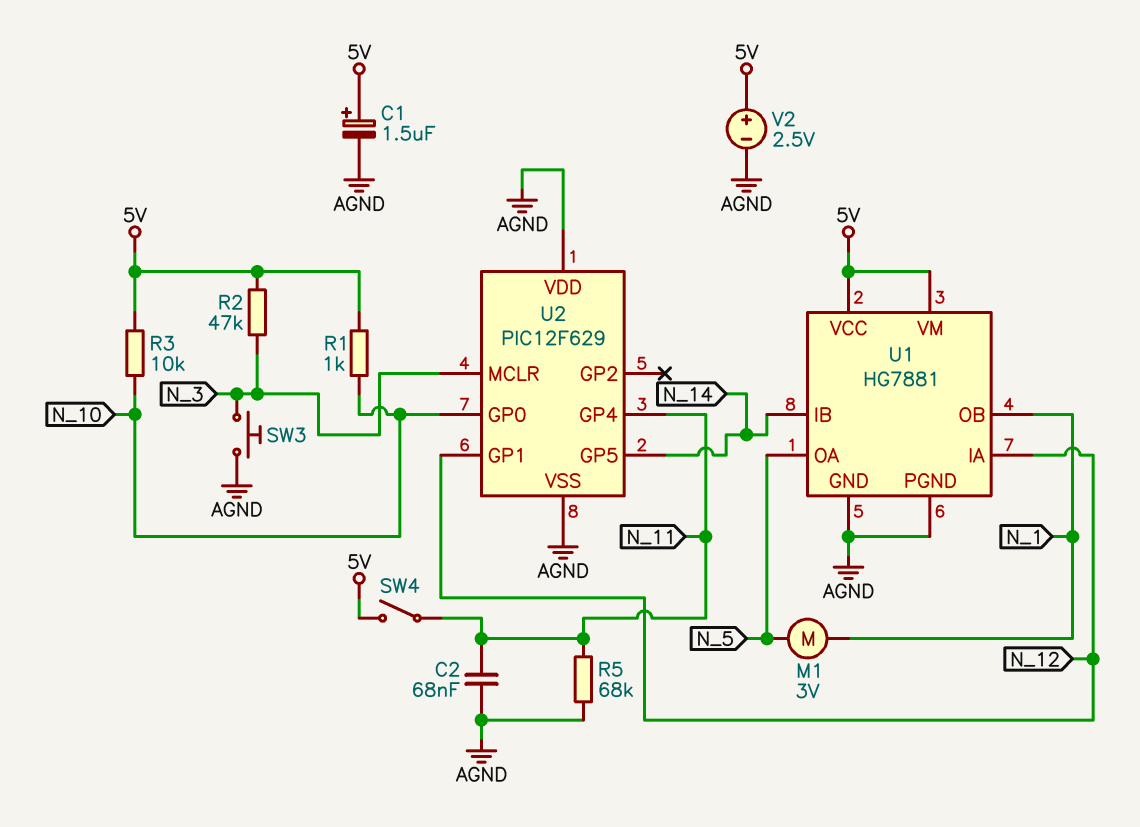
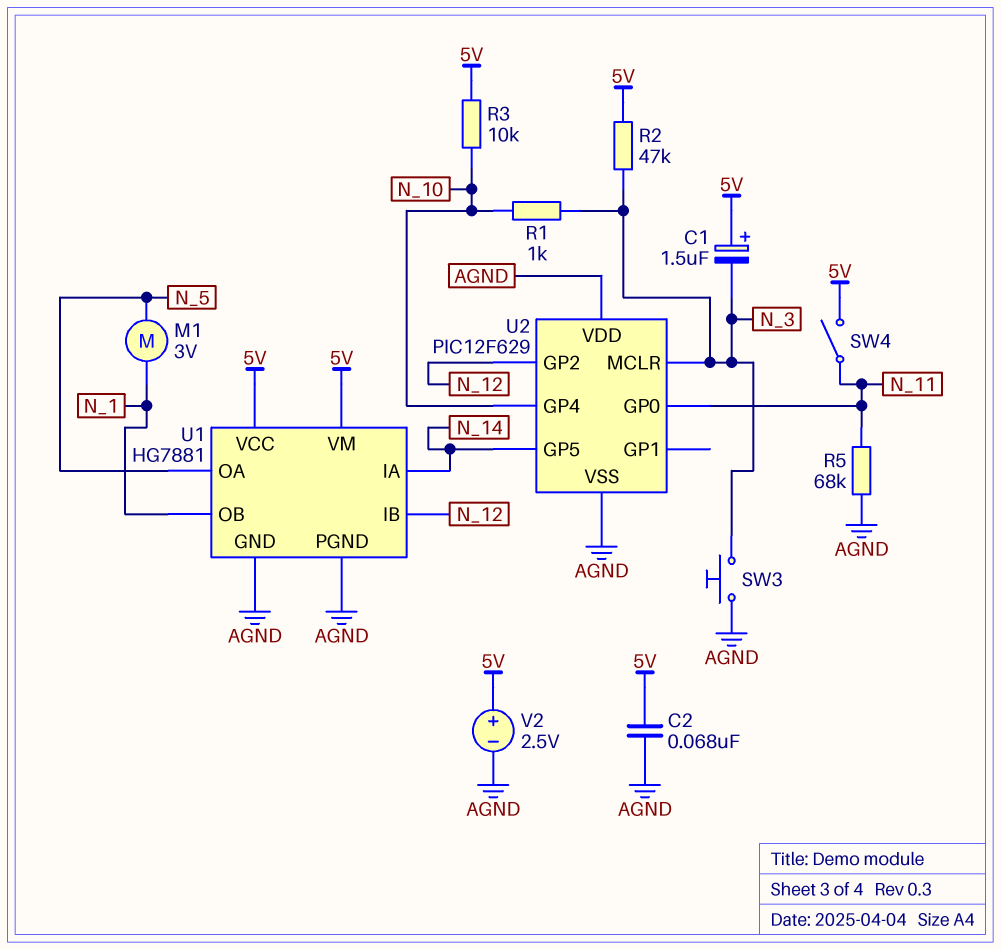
C1: 1.5uF (plus 5V, minus AGND) -> 1.5uF (plus 5V, minus N_3)
C2: 68nF (AGND, N_11) -> 68nF (5V, AGND)
R1: 1k (5V, N_10) -> 1k (N_3, N_10)
U1 pin IA: N_12 -> N_14
U1 pin IB: N_14 -> N_12
U2 pin GP0: N_10 -> N_11
U2 pin GP1: N_12 -> none
U2 pin GP2: none -> N_12
U2 pin GP4: N_11 -> N_10

